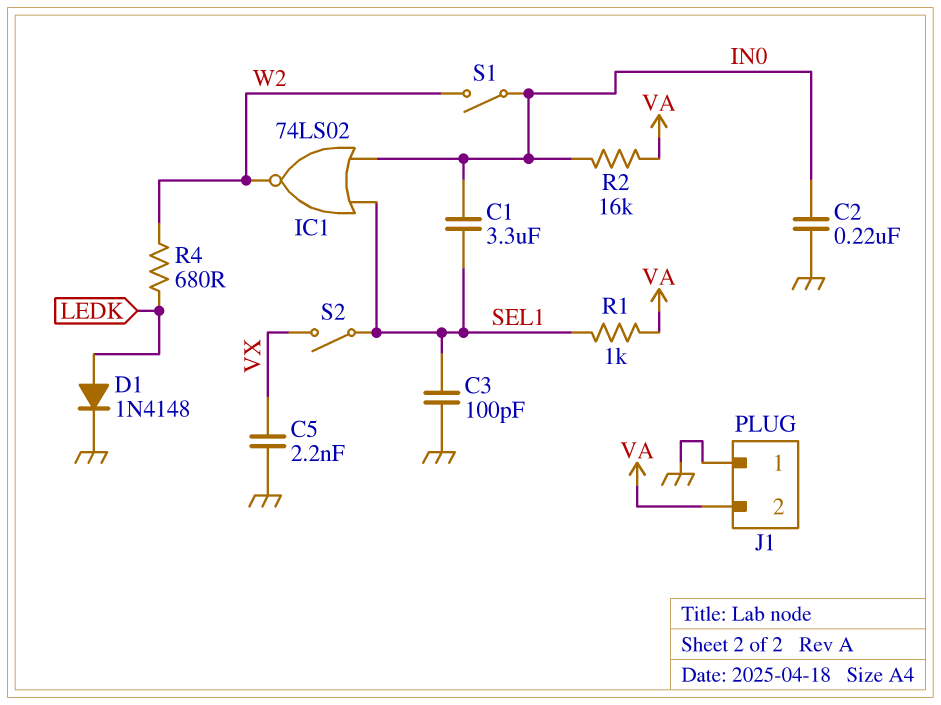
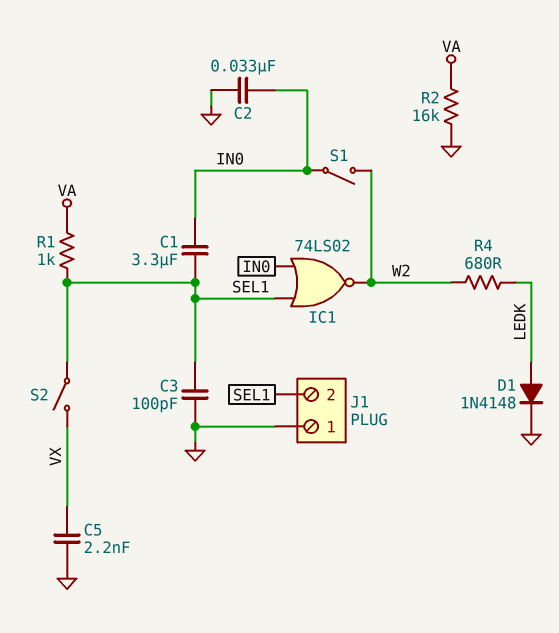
C2: 220nF (GND, IN0) -> 33nF (GND, IN0)
J1 pin 2: VA -> SEL1
R2: 16k (IN0, VA) -> 16k (GND, VA)

